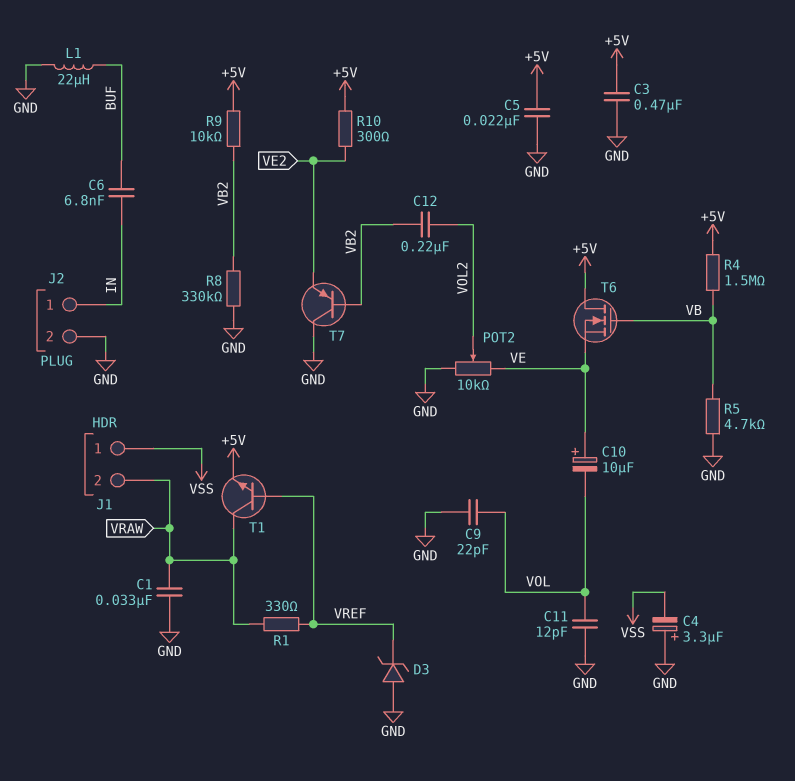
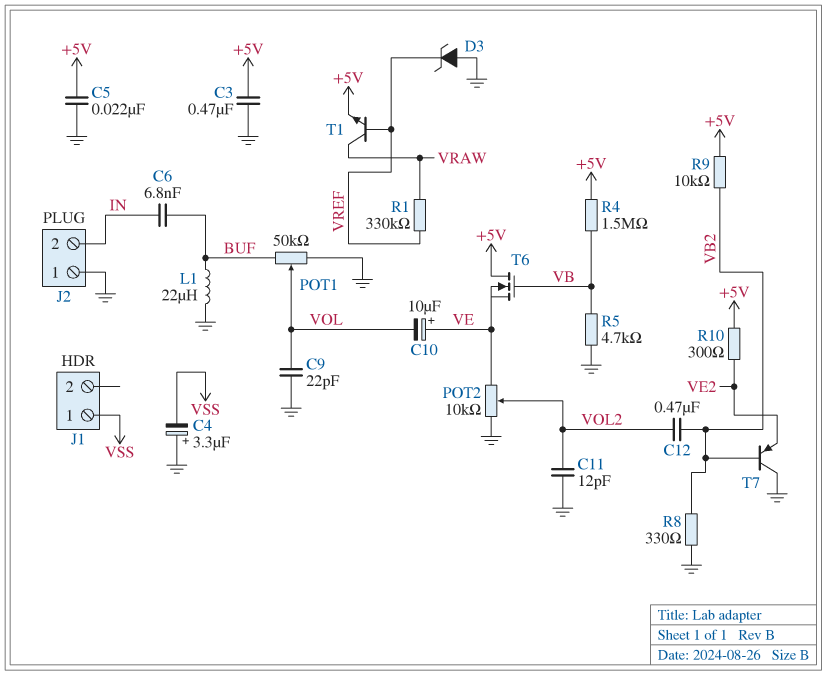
C1: 33nF (GND, VRAW) -> none
C11: 12pF (GND, VOL) -> 12pF (GND, VOL2)
C12: 220nF (VB2, VOL2) -> 470nF (VB2, VOL2)
J1 pin 2: VRAW -> none
J2 pin 1: IN -> GND
J2 pin 2: GND -> IN
POT1: none -> 50k (BUF, GND, wiper VOL)
R1: 330 (VRAW, VREF) -> 330k (VRAW, VREF)
R8: 330k (GND, VB2) -> 330 (GND, VB2)

